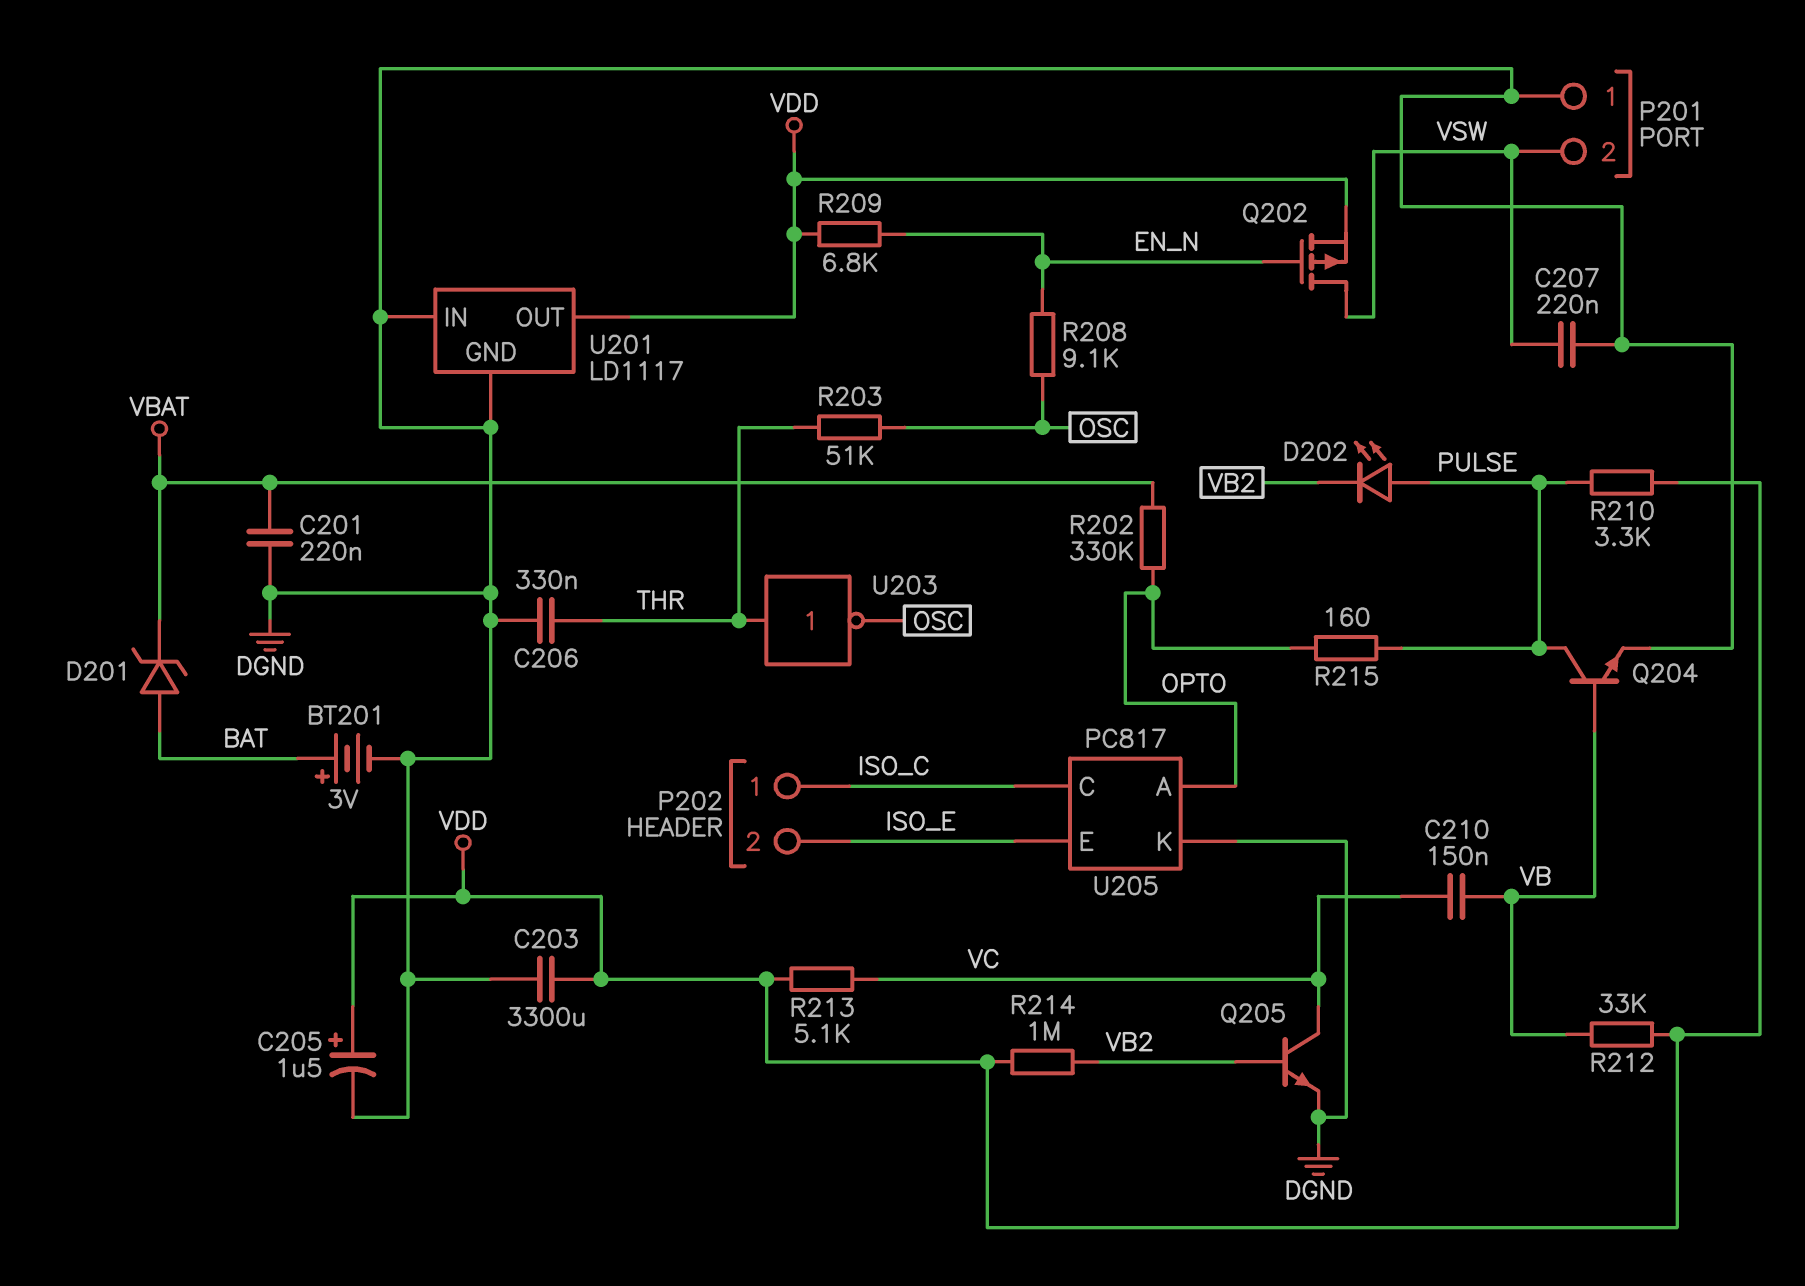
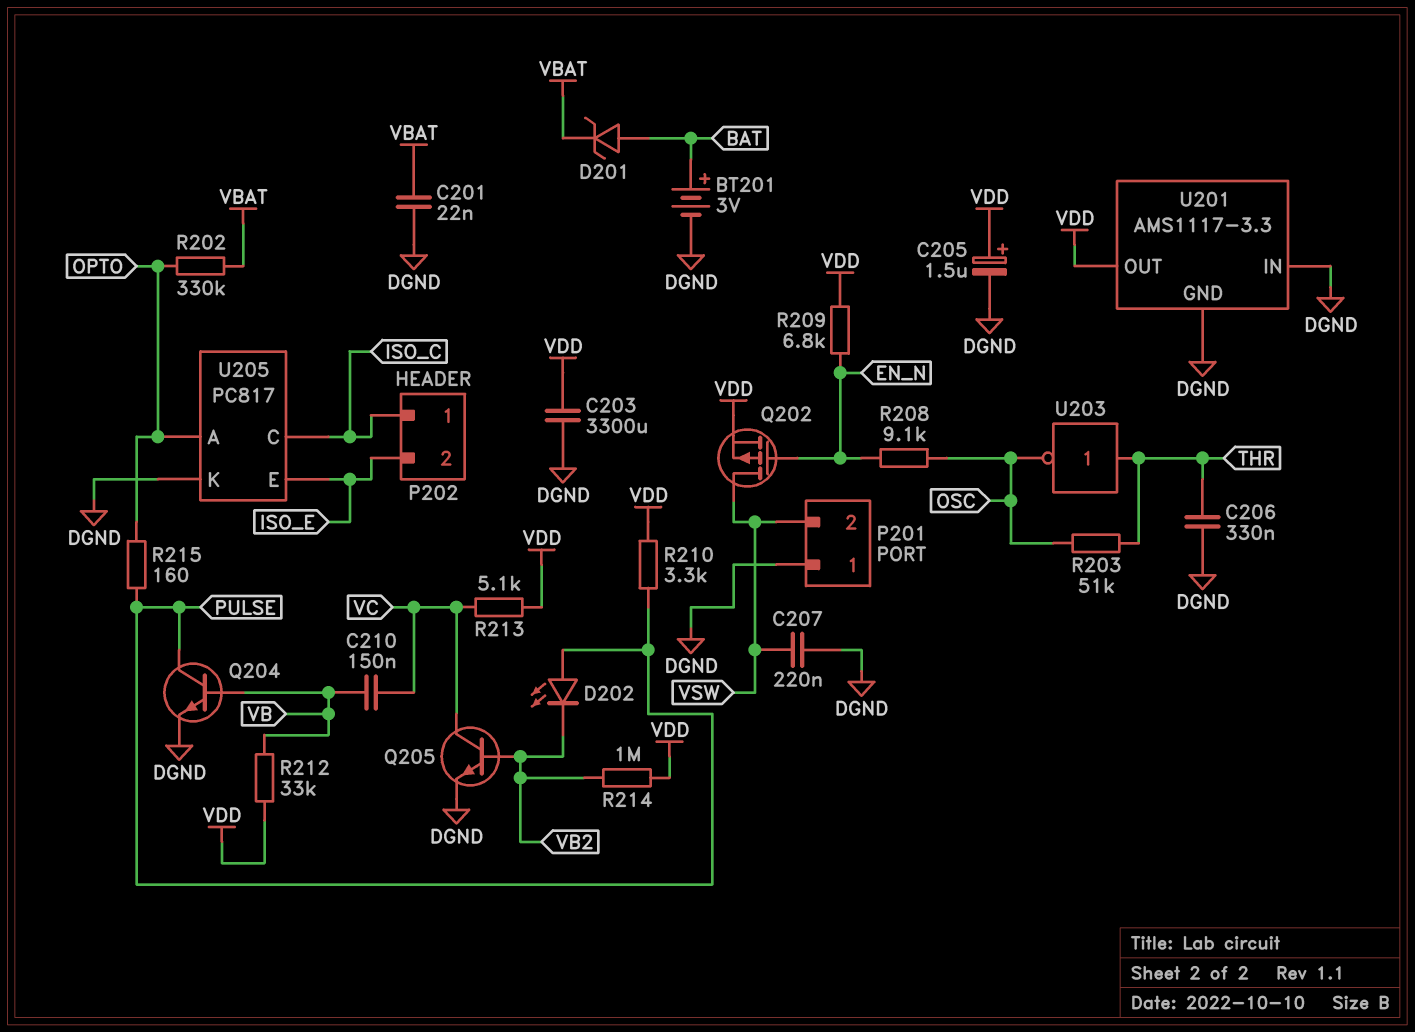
C201: 220nF (DGND, VBAT) -> 22nF (DGND, VBAT)
U201: LD1117 -> AMS1117-3.3

